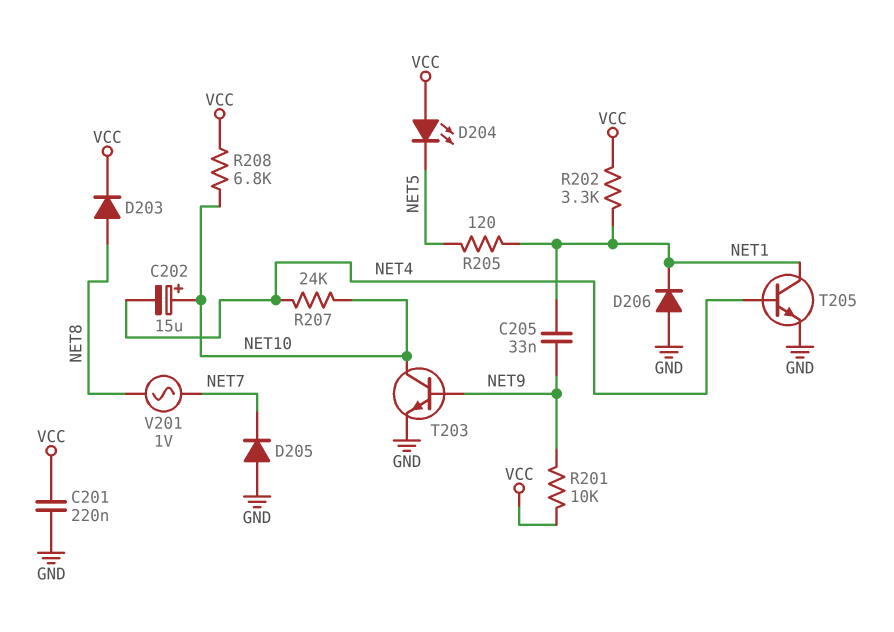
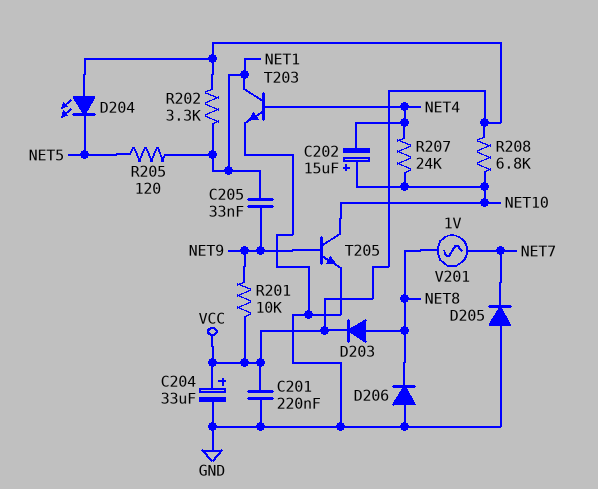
C204: none -> 33uF (plus VCC, minus GND)
D206: diode (A GND, K NET1) -> diode (A GND, K NET8)
T203: NPN (B NET9, C NET10, E GND) -> NPN (B NET4, C NET1, E GND)
T205: NPN (B NET4, C NET1, E GND) -> NPN (B NET9, C NET10, E GND)

